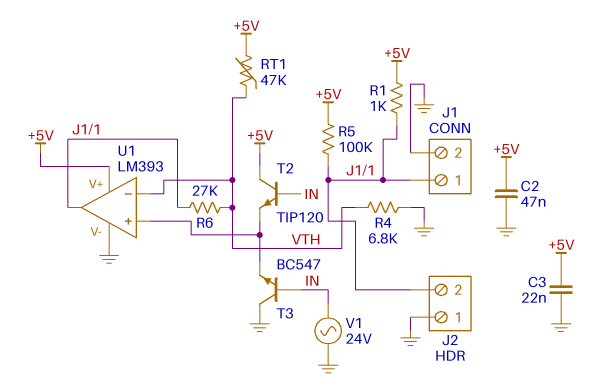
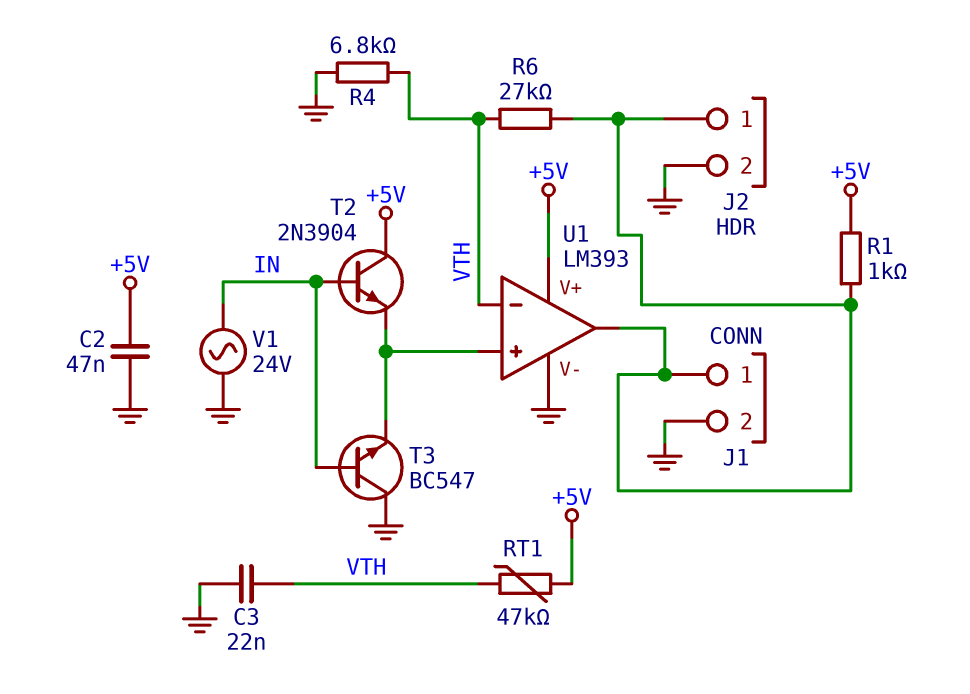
C3: 22nF (+5V, GND) -> 22nF (GND, VTH)
J2 pin 1: GND -> J1/1
J2 pin 2: J1/1 -> GND
R5: 100k (+5V, J1/1) -> none
T2: NPN TIP120 (B IN, C +5V, E U1/in+) -> NPN 2N3904 (B IN, C +5V, E U1/in+)

